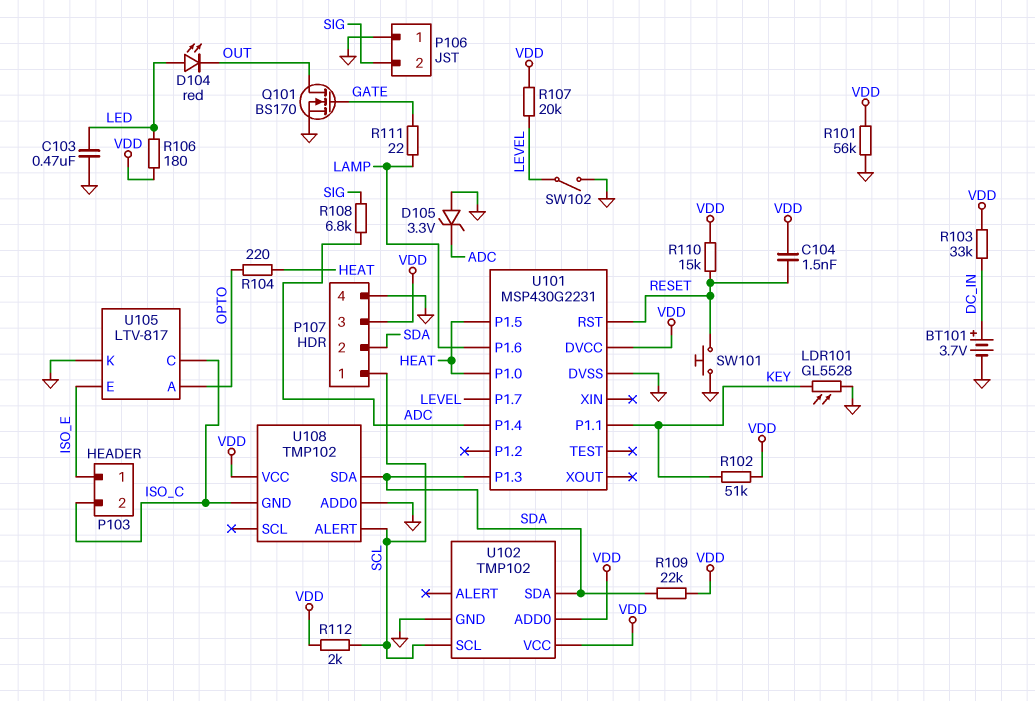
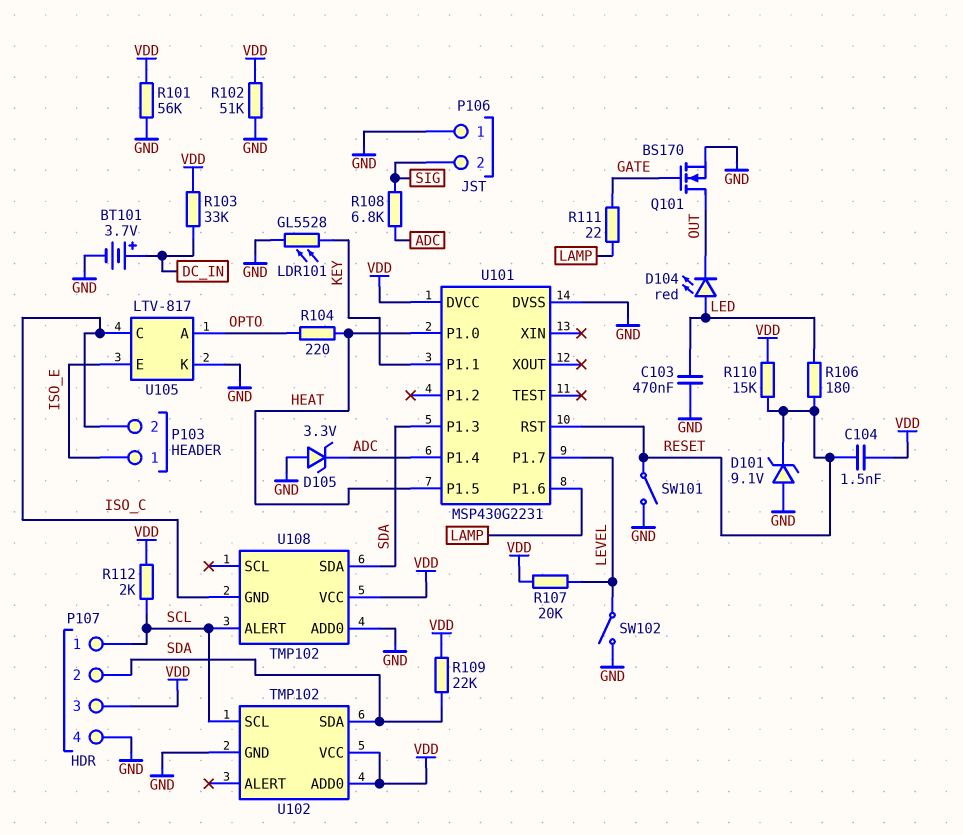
D101: none -> zener 9.1V (A GND, K RESET)
R102: 51k (KEY, VDD) -> 51k (GND, VDD)
R106: 180 (LED, VDD) -> 180 (LED, RESET)
SW101: button (GND, RESET) -> switch (GND, RESET)

